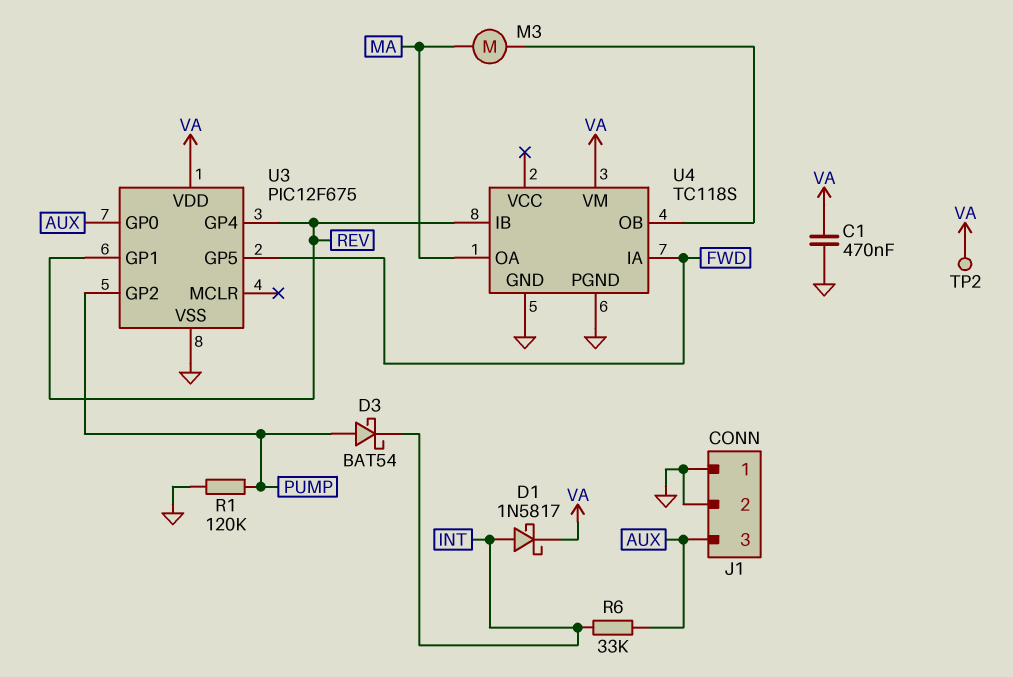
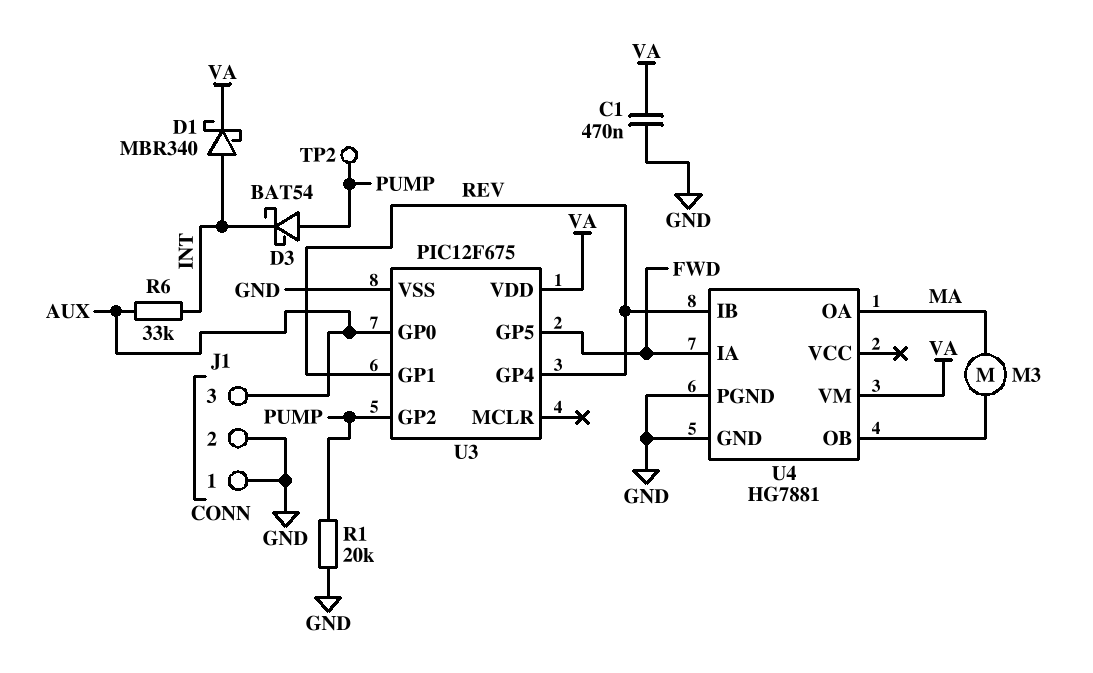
D1: schottky 1N5817 (A INT, K VA) -> schottky MBR340 (A INT, K VA)
R1: 120k (GND, PUMP) -> 20k (GND, PUMP)
TP2: test point (VA) -> test point (PUMP)
U4: TC118S -> HG7881

